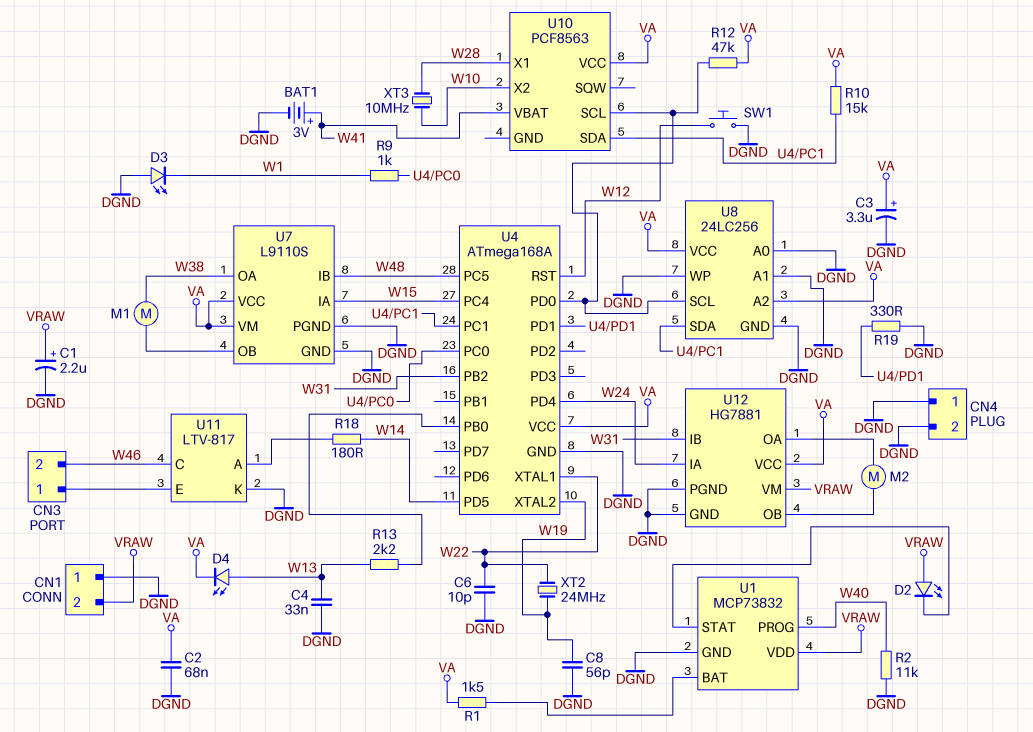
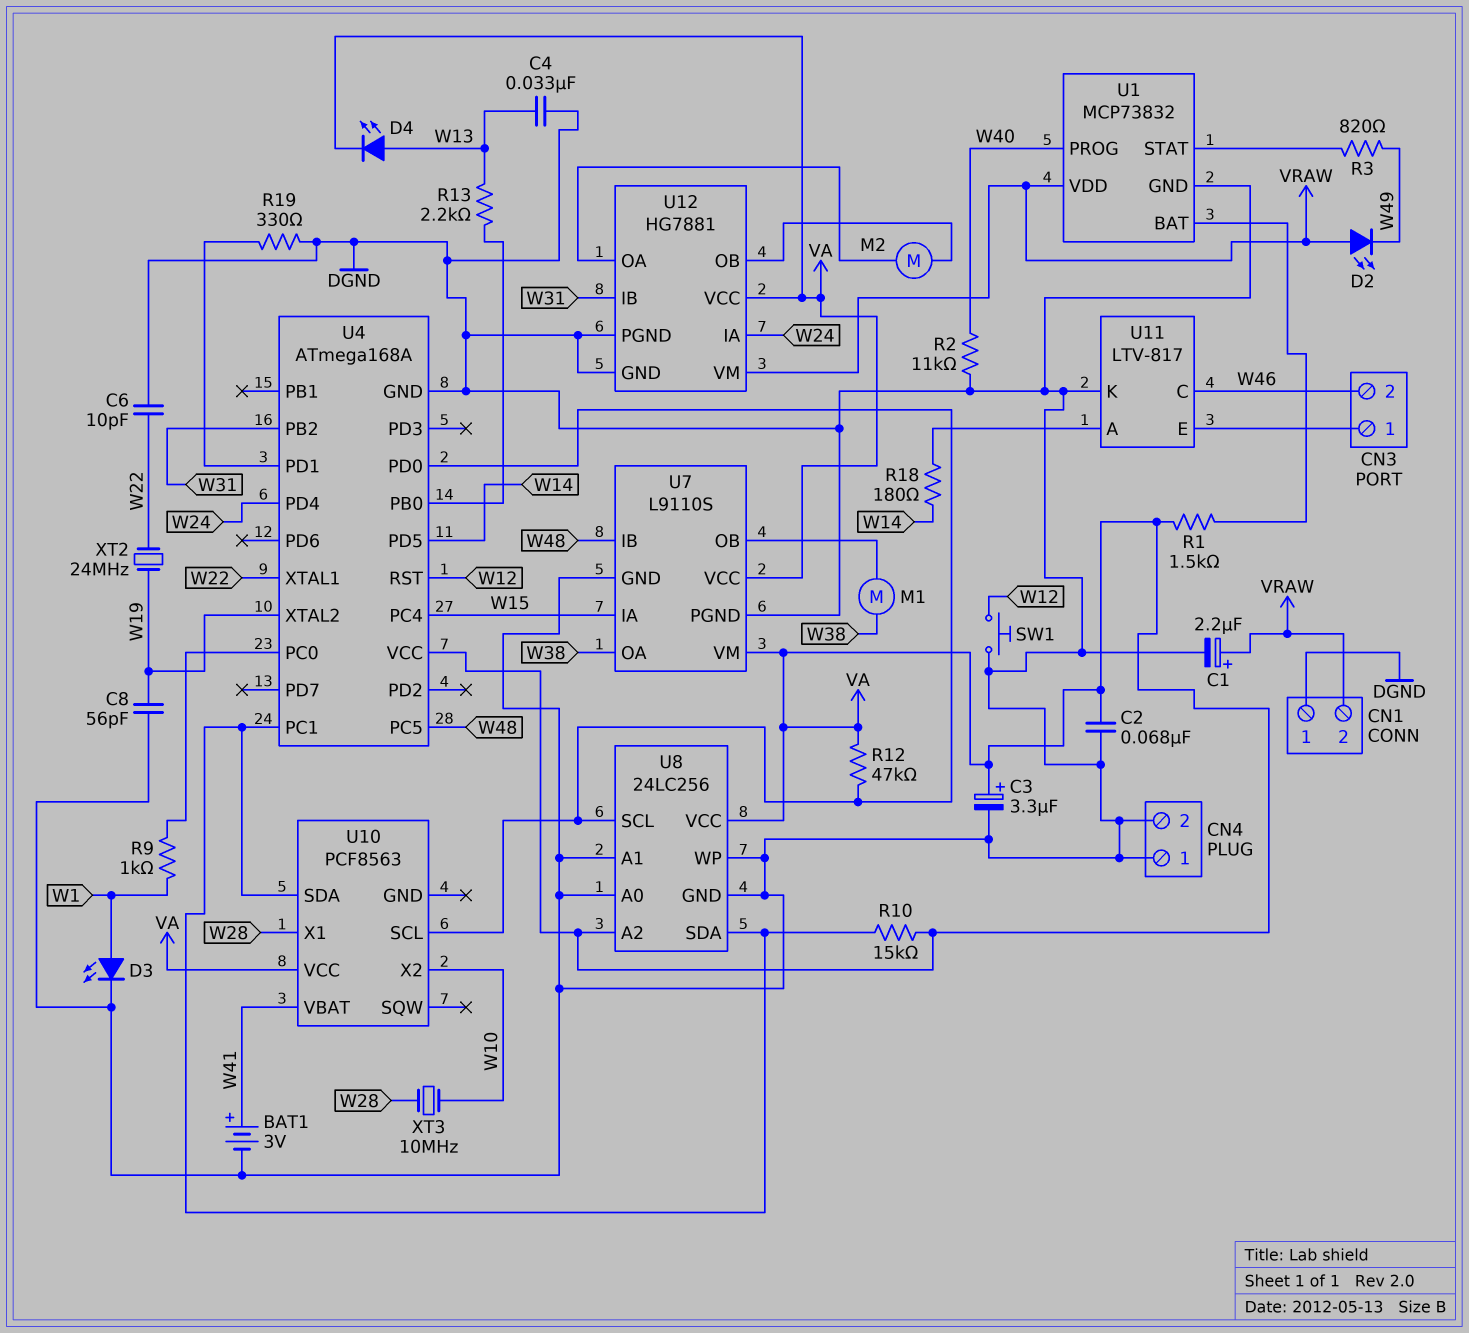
D2: LED (A VRAW, K U1/STAT) -> LED (A VRAW, K W49)
D3: LED (A DGND, K W1) -> LED (A W1, K DGND)
R3: none -> 820 (U1/STAT, W49)

